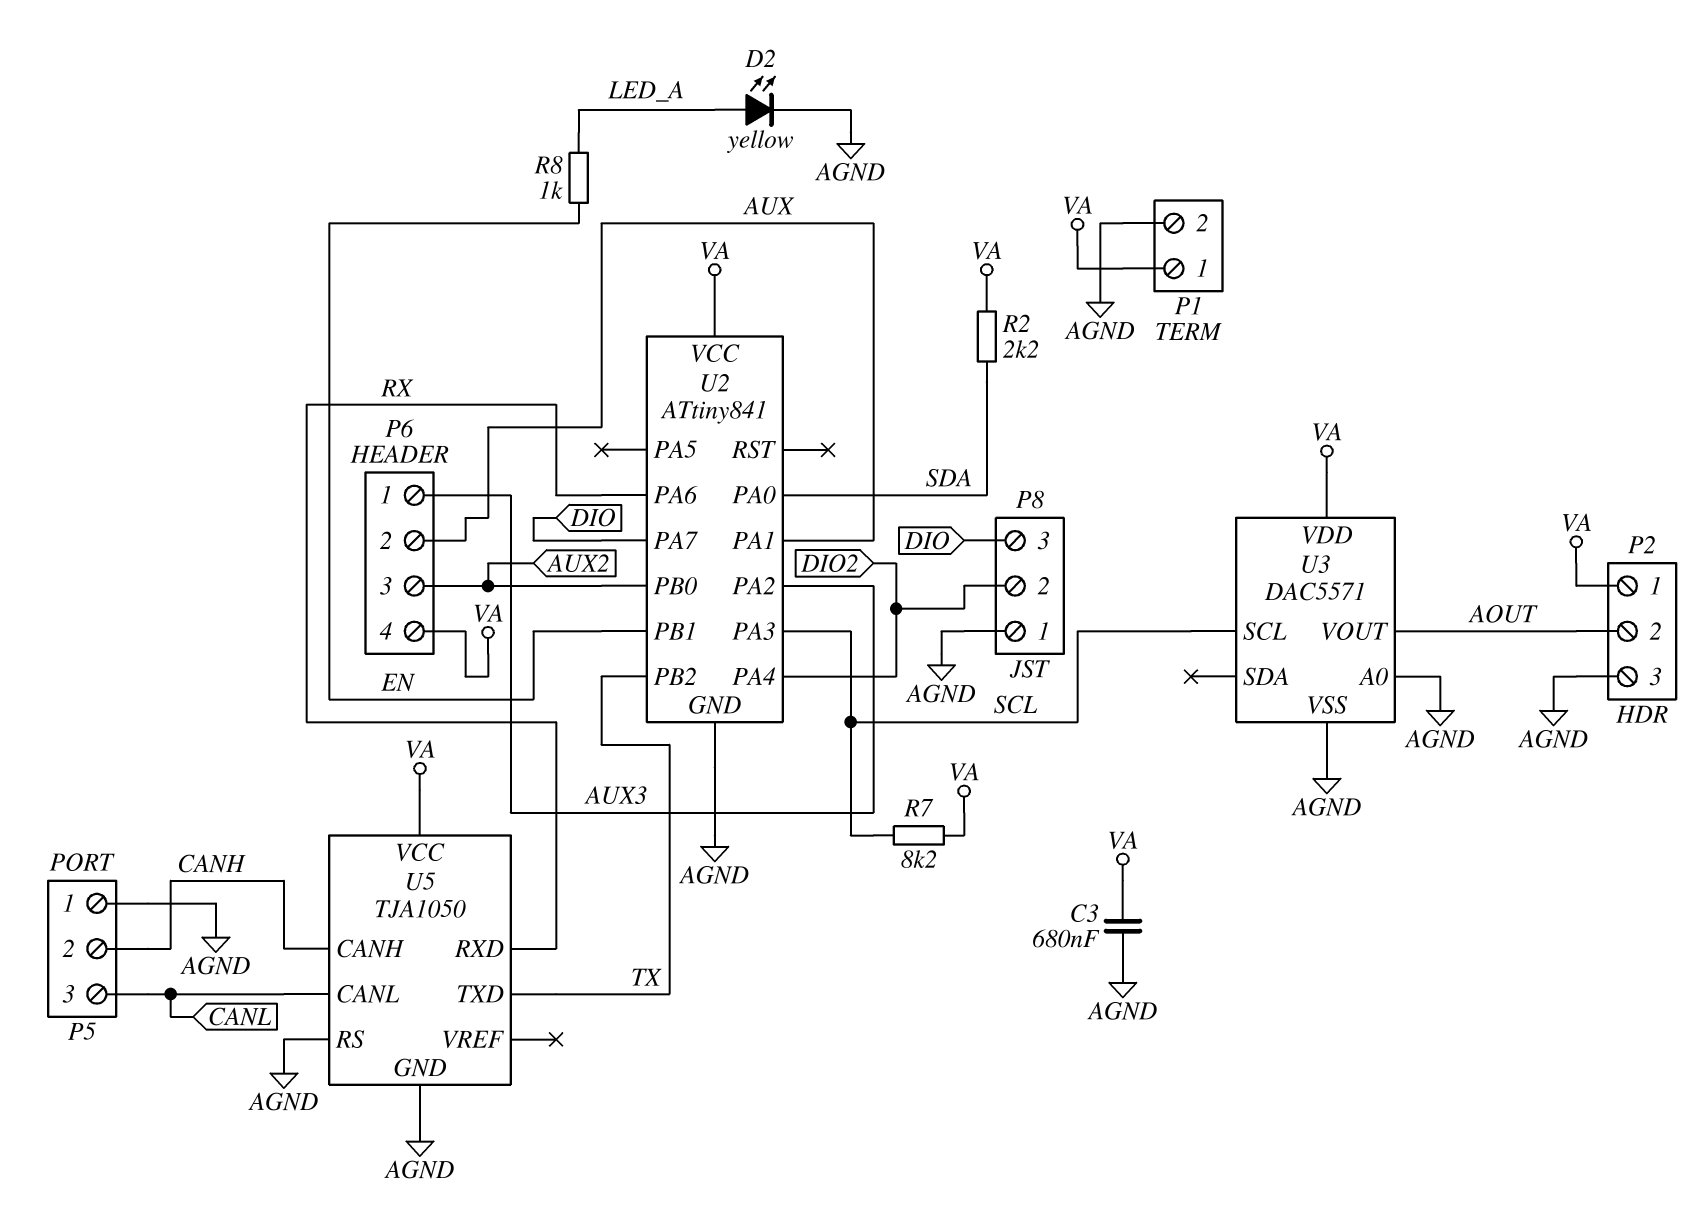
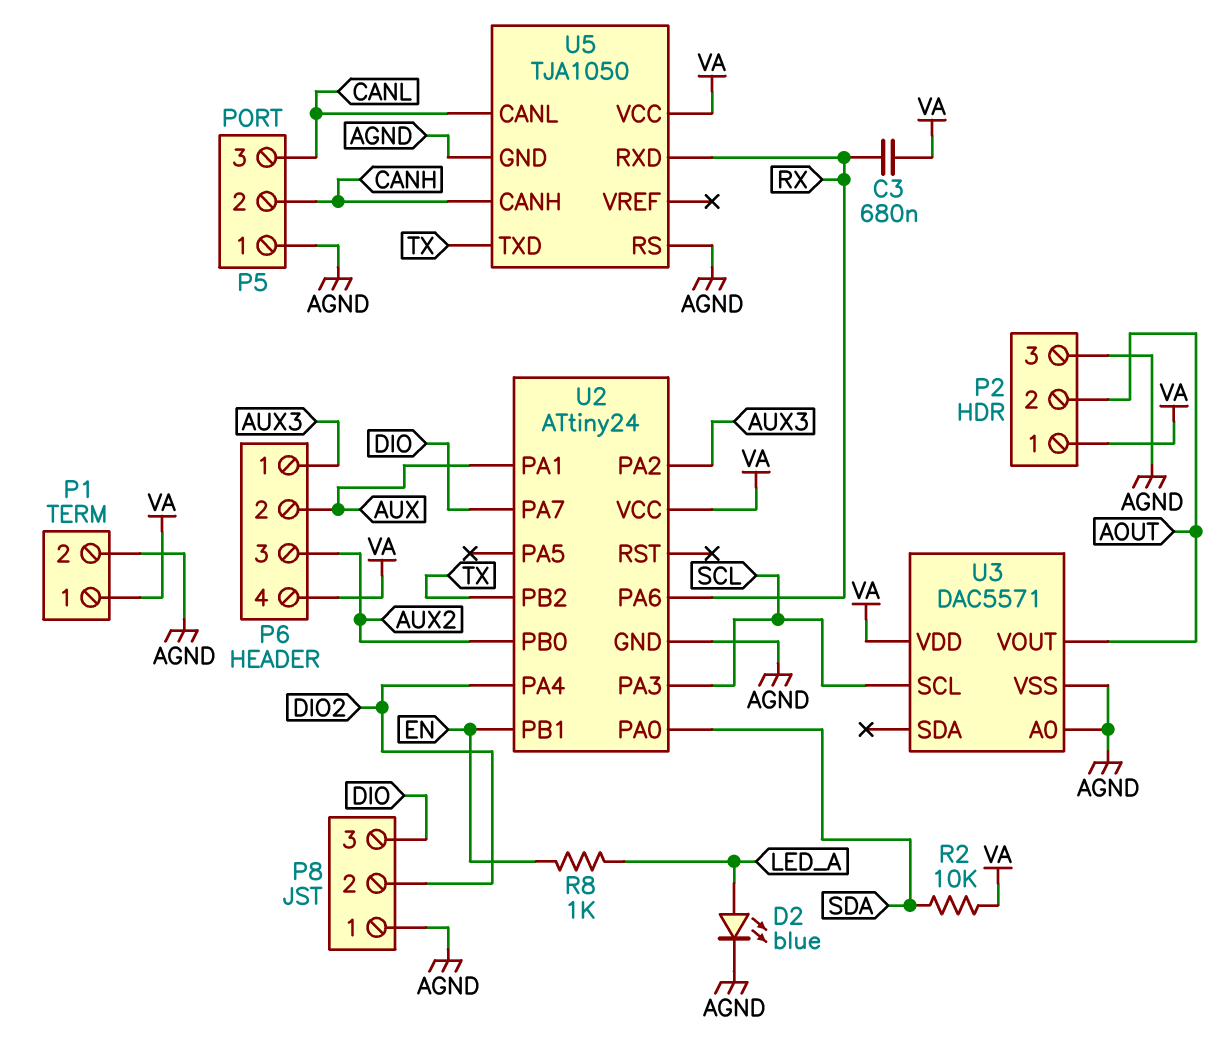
C3: 680nF (AGND, VA) -> 680nF (RX, VA)
D2: LED yellow (A LED_A, K AGND) -> LED blue (A LED_A, K AGND)
R2: 2.2k (SDA, VA) -> 10k (SDA, VA)
R7: 8.2k (SCL, VA) -> none
U2: ATtiny841 -> ATtiny24

